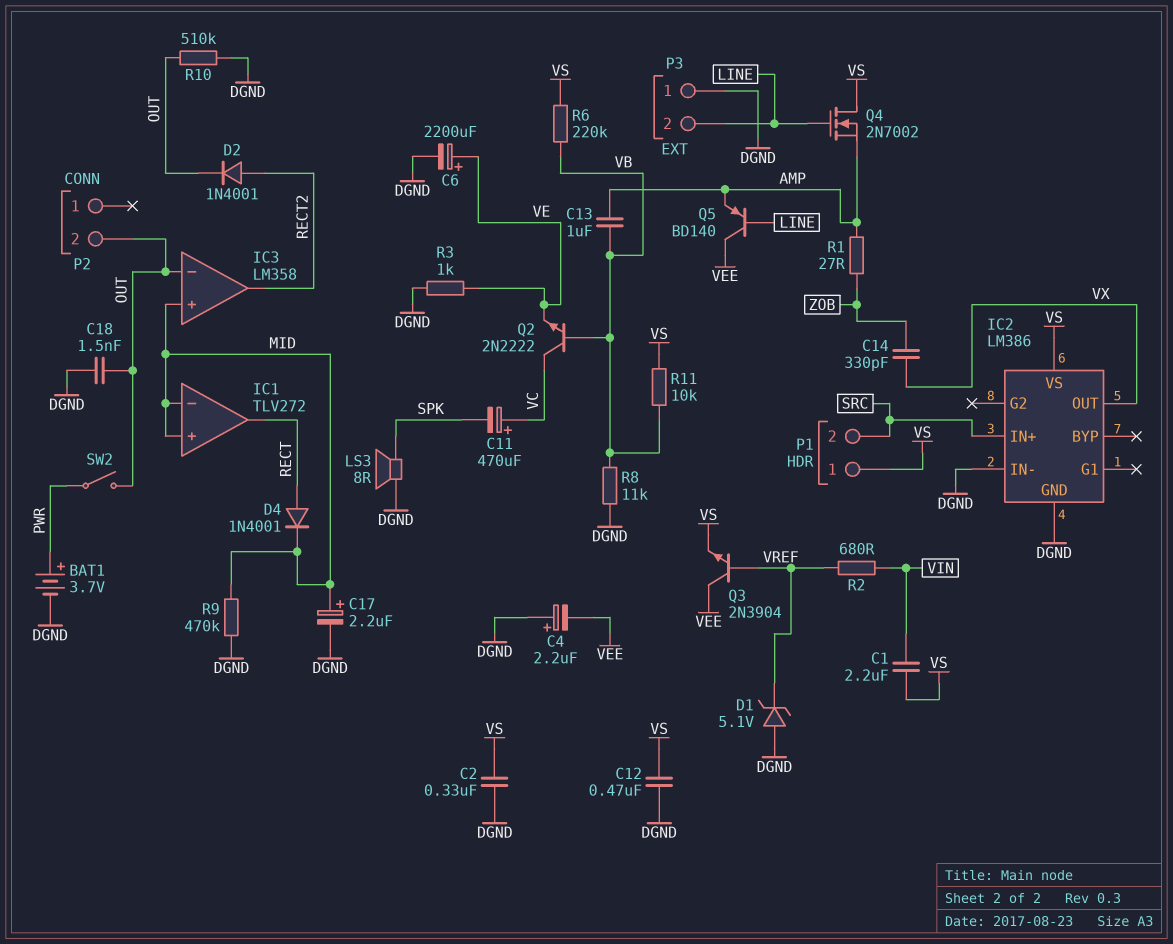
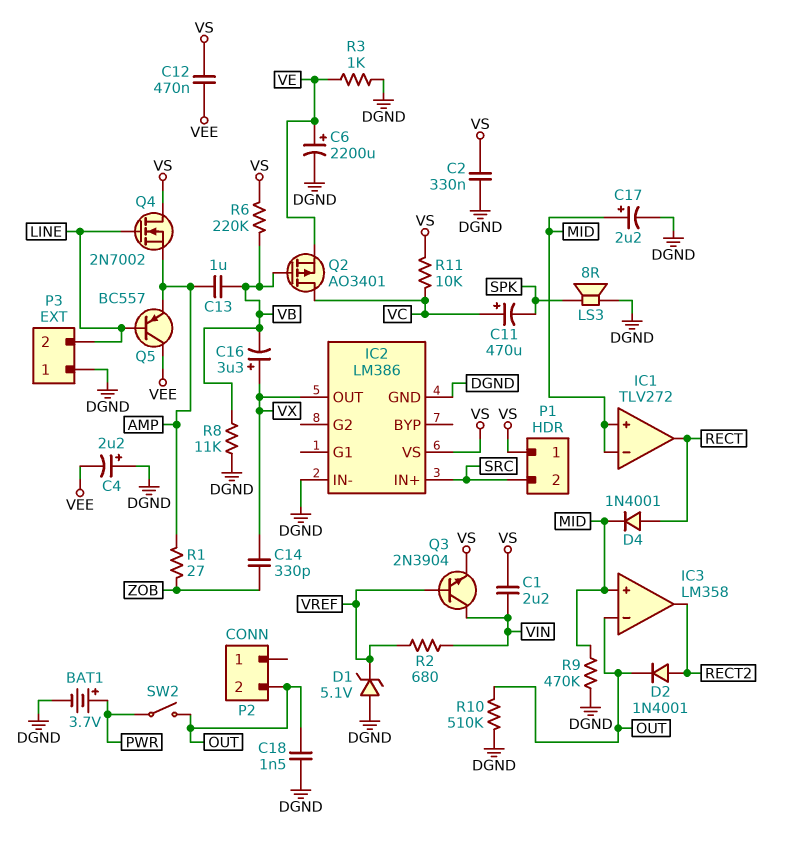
C12: 470nF (DGND, VS) -> 470nF (VEE, VS)
C16: none -> 3.3uF (plus VX, minus VB)
Q2: NPN 2N2222 (B VB, C VC, E VE) -> PMOS AO3401 (G VB, D VC, S VE)
Q3: NPN 2N3904 (B VREF, C VEE, E VS) -> NPN 2N3904 (B VREF, C VIN, E VS)
Q5: PNP BD140 (B LINE, C VEE, E AMP) -> PNP BC557 (B LINE, C VEE, E AMP)
R11: 10k (VB, VS) -> 10k (VC, VS)

